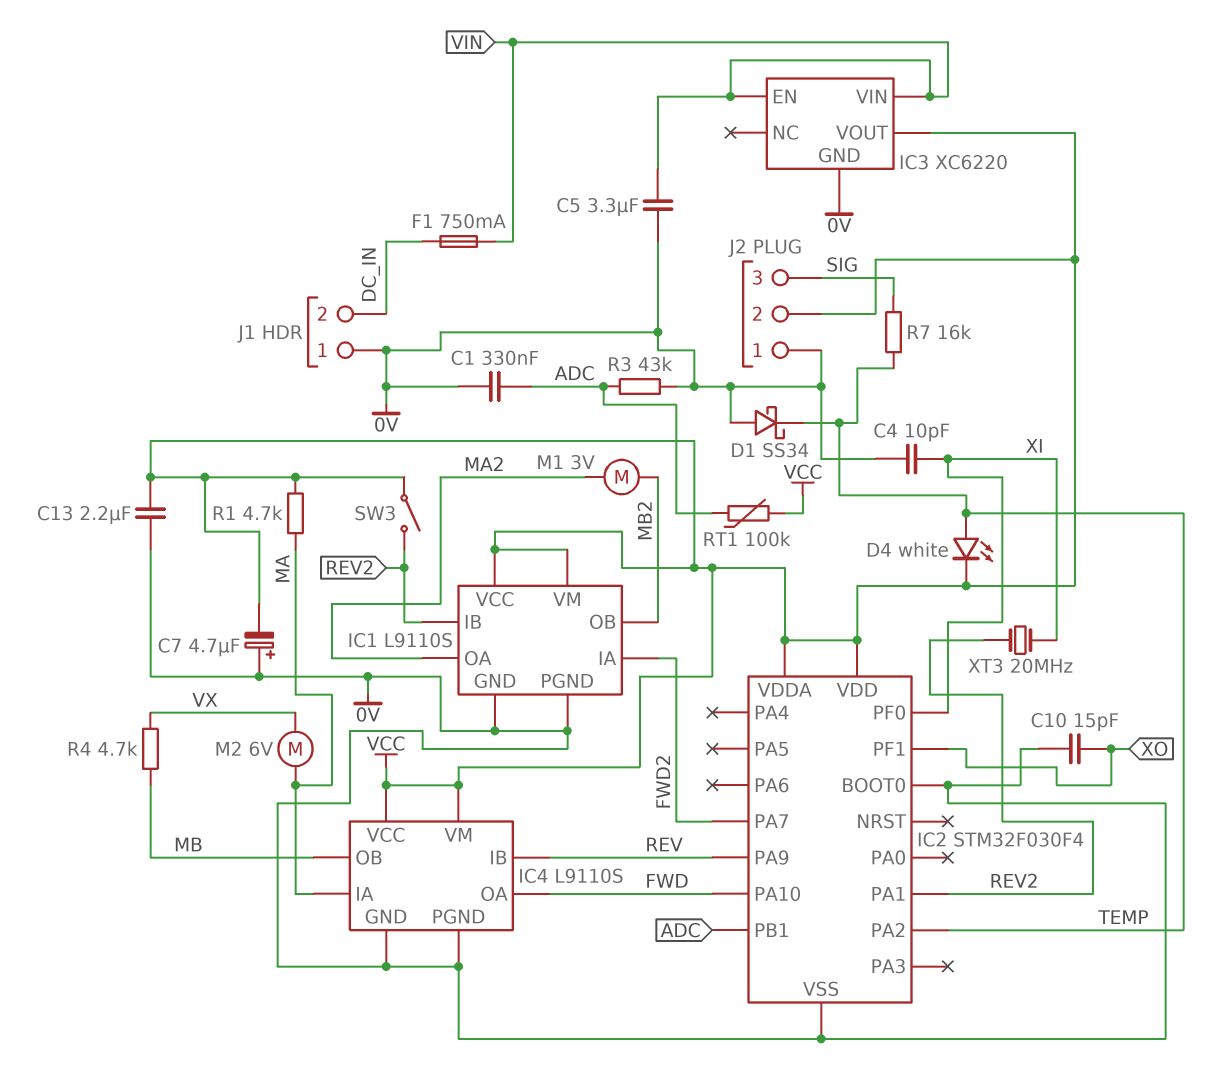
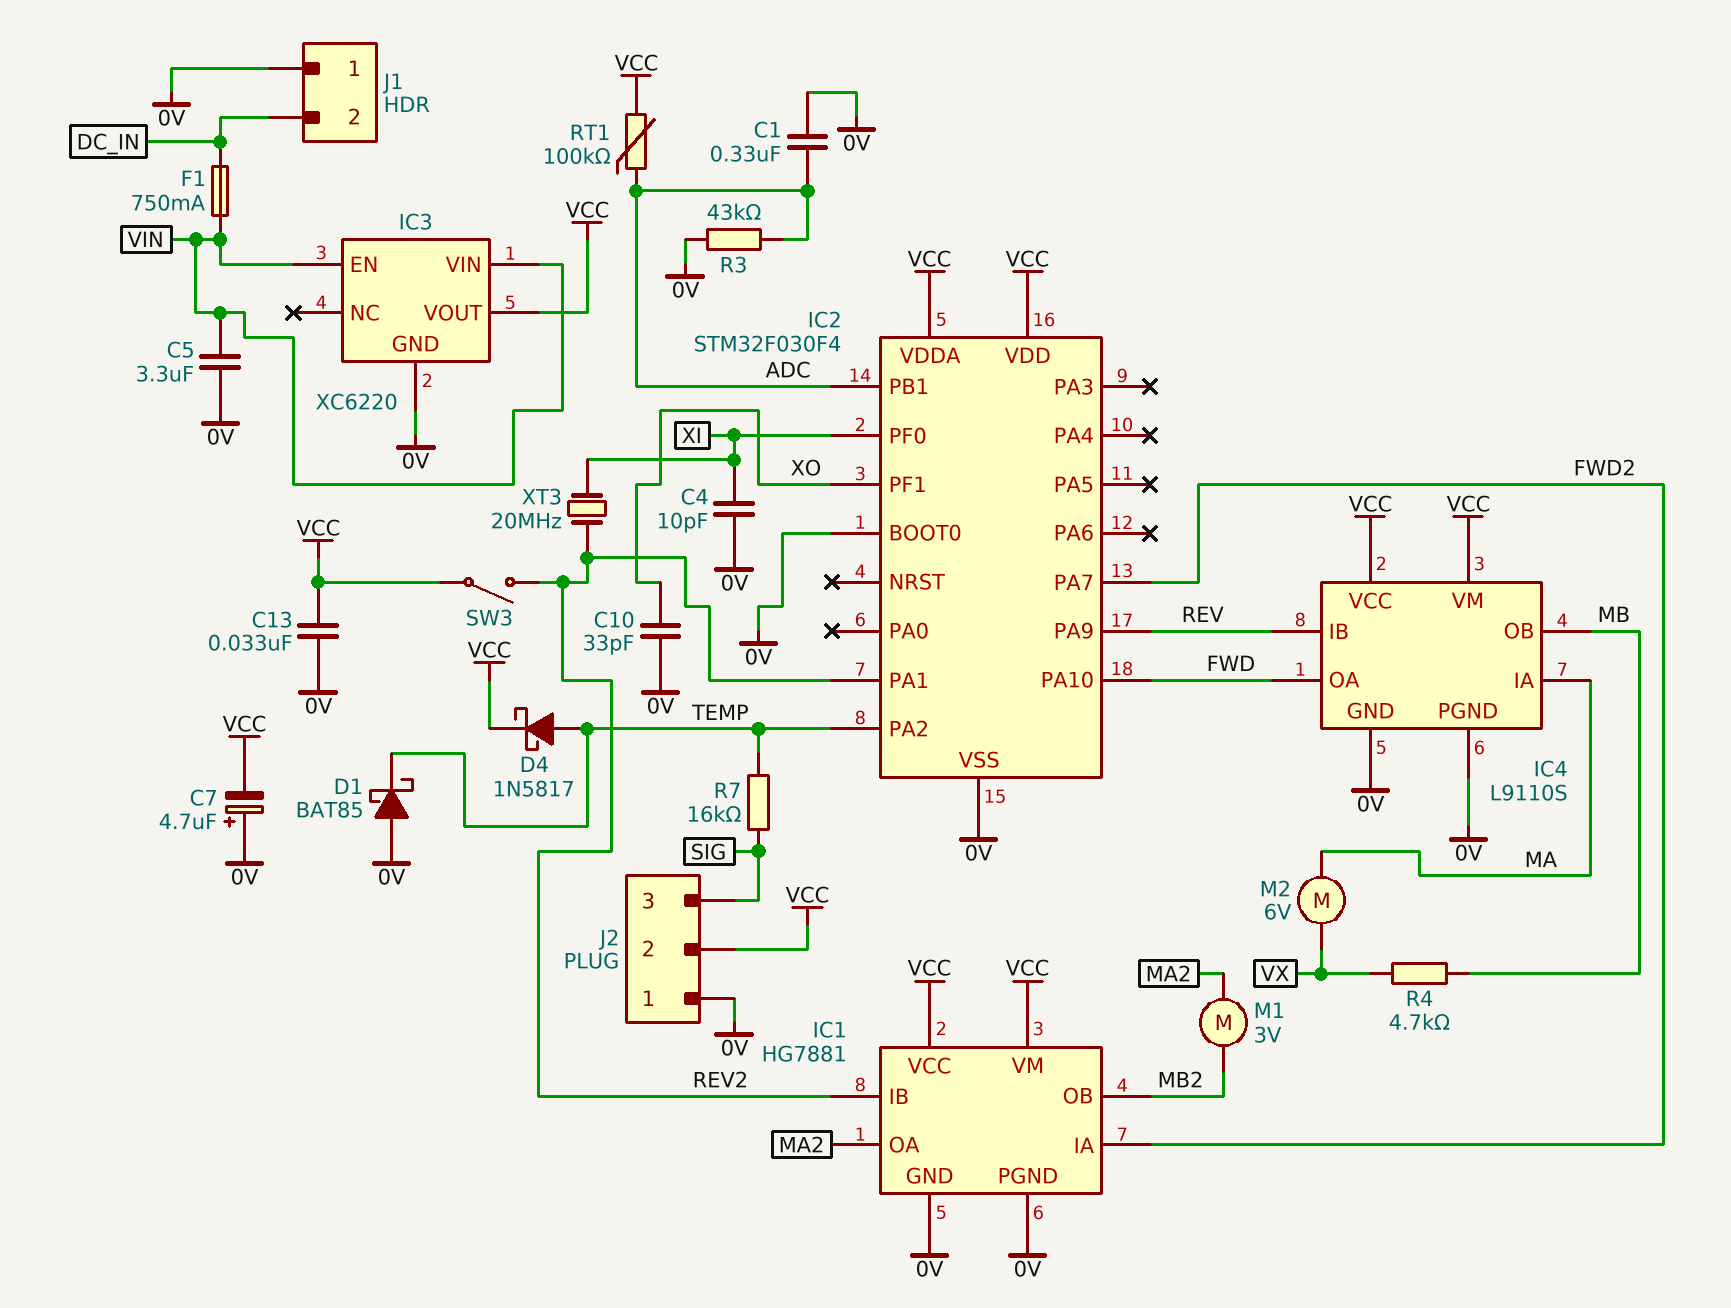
C10: 15pF (0V, XO) -> 33pF (0V, XO)
C13: 2.2uF (0V, VCC) -> 33nF (0V, VCC)
D1: schottky SS34 (A 0V, K TEMP) -> schottky BAT85 (A 0V, K TEMP)
D4: LED white (A TEMP, K VCC) -> schottky 1N5817 (A TEMP, K VCC)
IC1: L9110S -> HG7881
R1: 4.7k (MA, VCC) -> none

